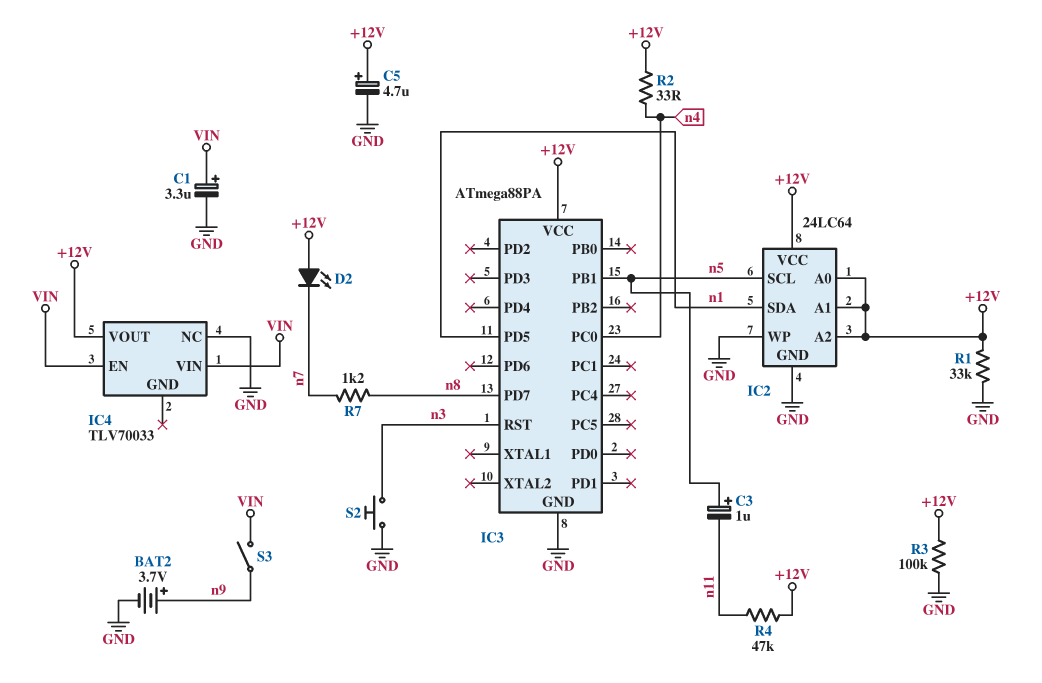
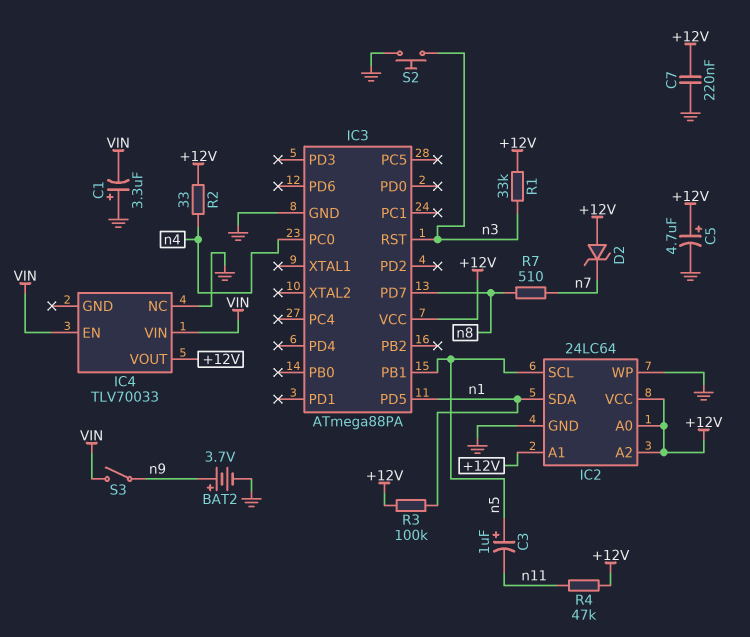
C1: 3.3uF (plus VIN, minus GND) -> 3.3uF (plus GND, minus VIN)
C7: none -> 220nF (+12V, GND)
D2: LED (A +12V, K n7) -> zener (A +12V, K n7)
R1: 33k (+12V, GND) -> 33k (+12V, n3)
R3: 100k (+12V, GND) -> 100k (+12V, n1)
R7: 1.2k (n7, n8) -> 510 (n7, n8)

